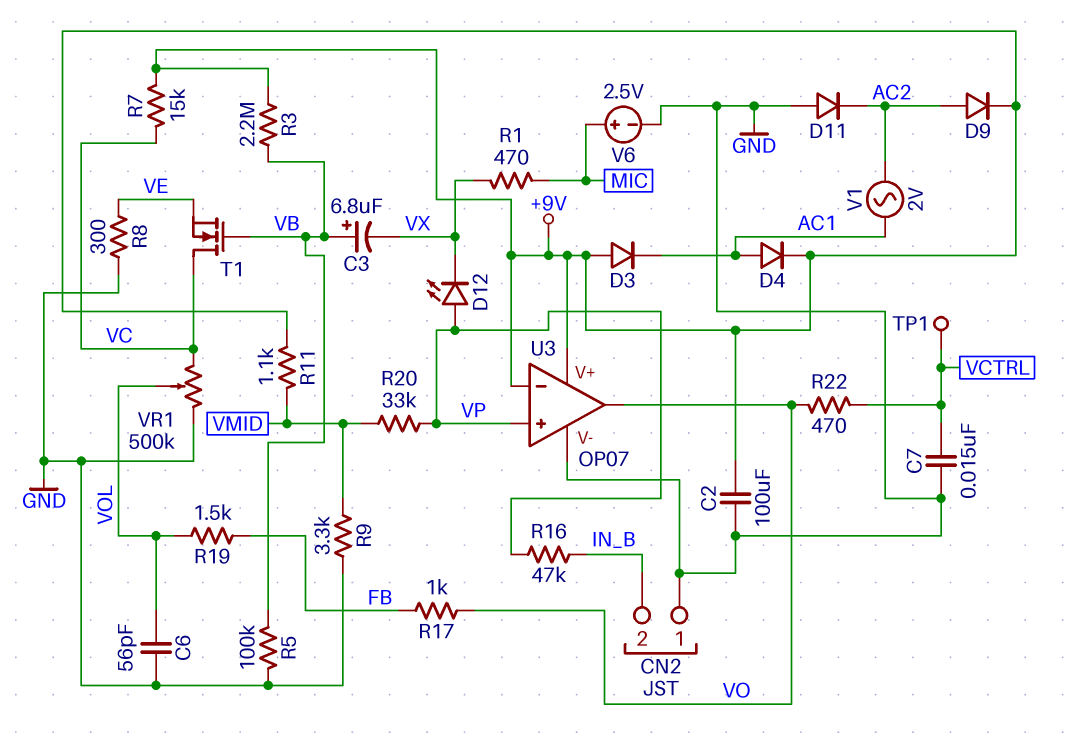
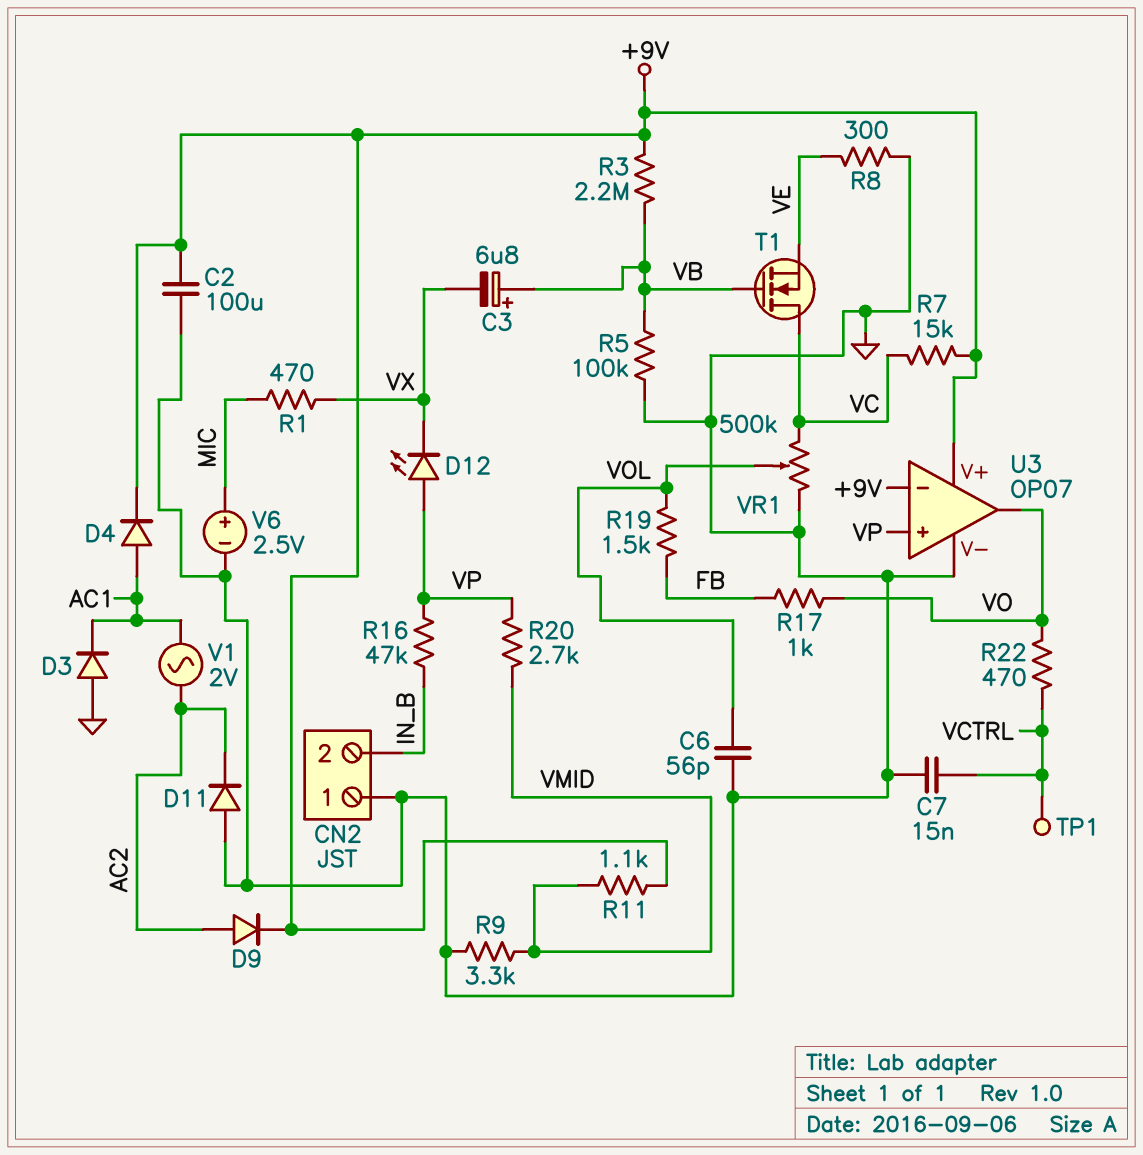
D3: diode (A +9V, K AC1) -> diode (A GND, K AC1)
R20: 33k (VMID, VP) -> 2.7k (VMID, VP)

